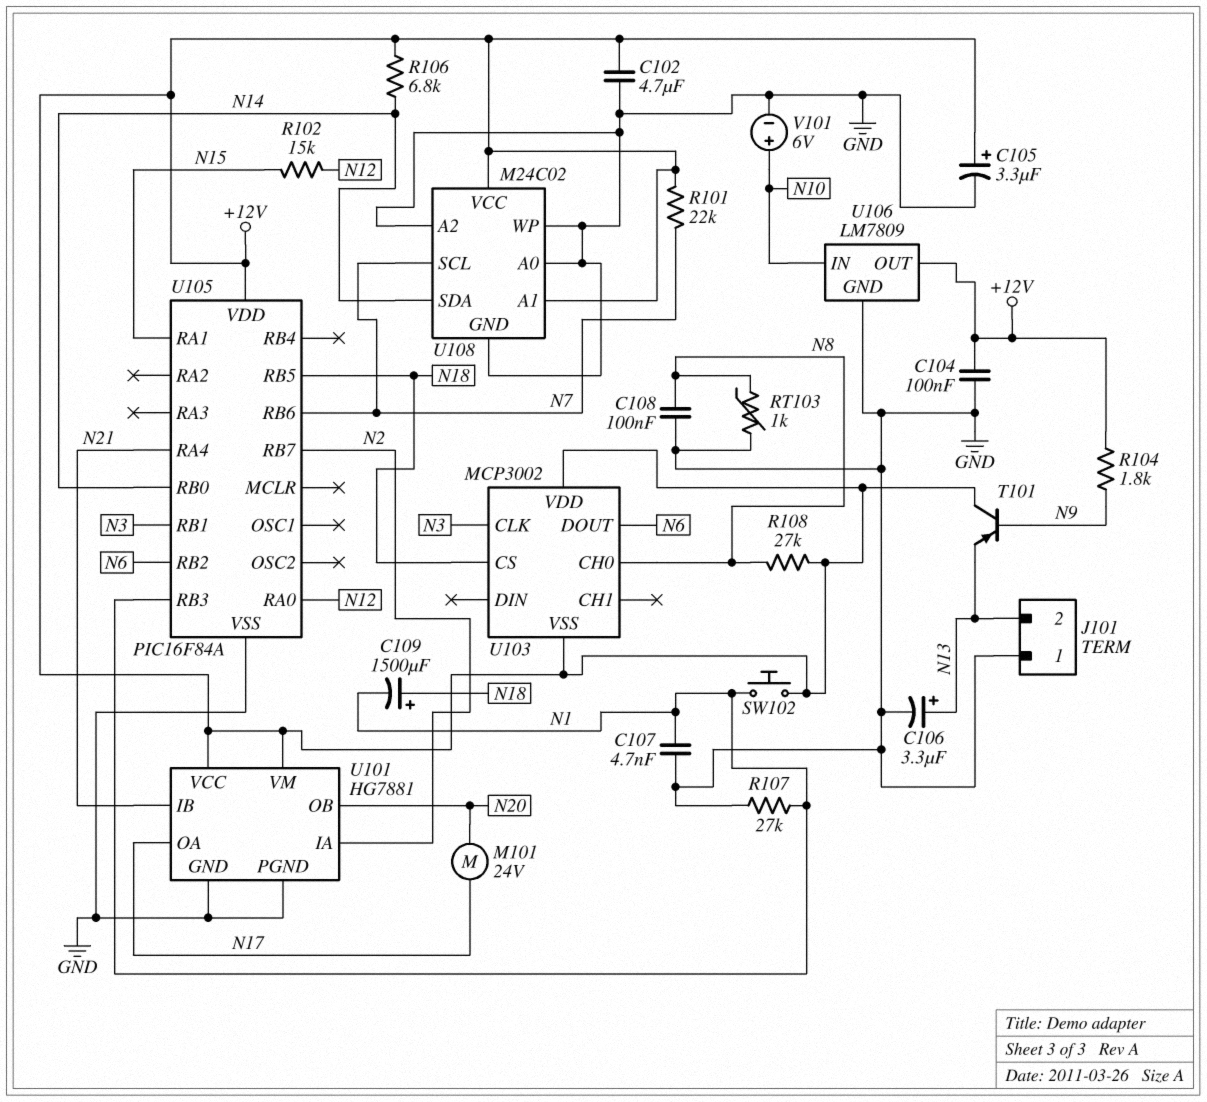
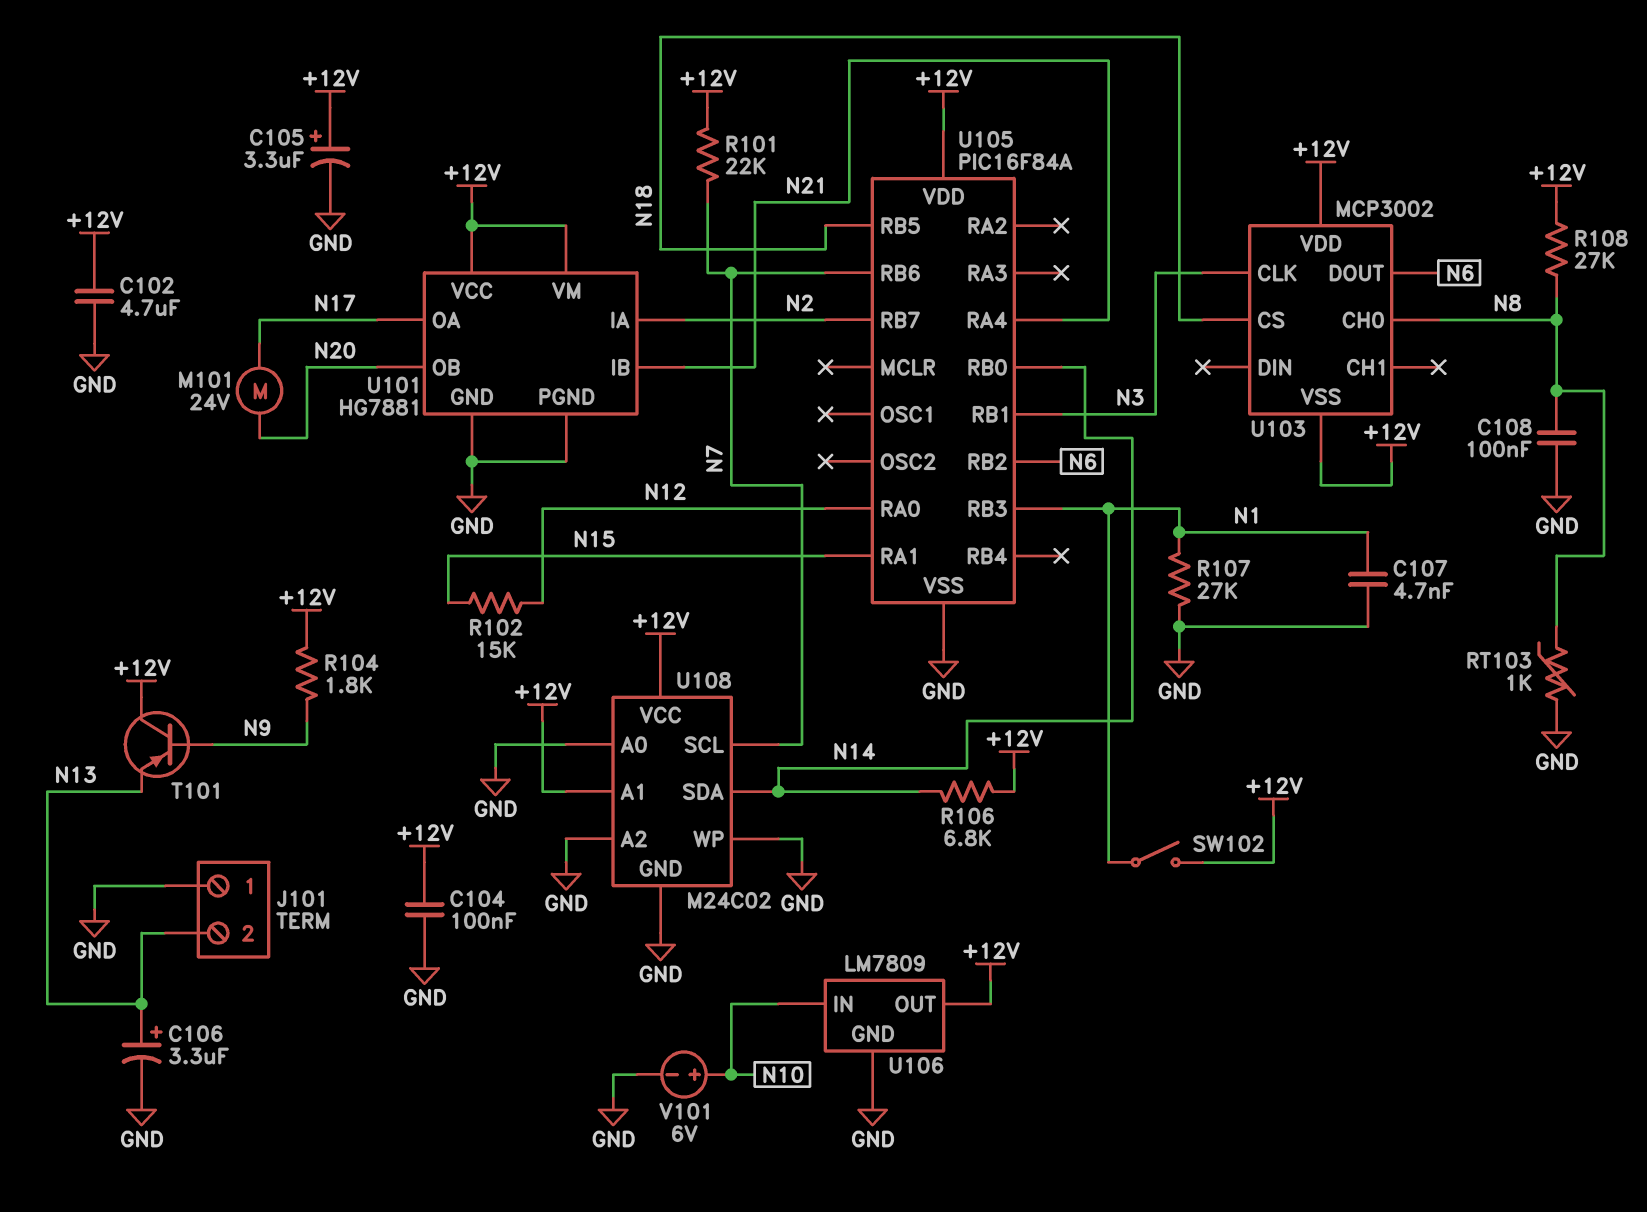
C109: 1500uF (plus N18, minus N1) -> none
SW102: button (+12V, N1) -> switch (+12V, N1)

